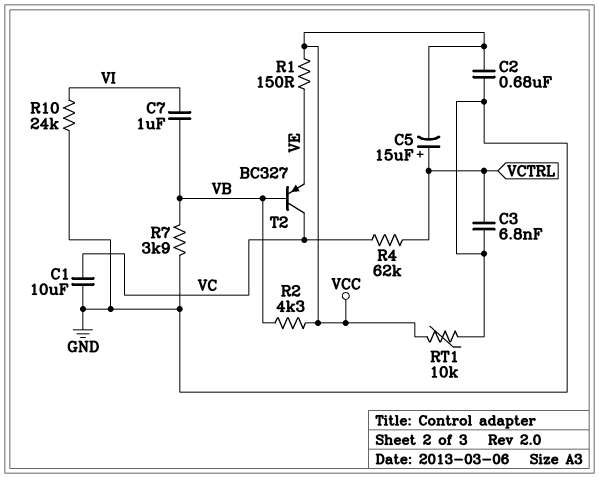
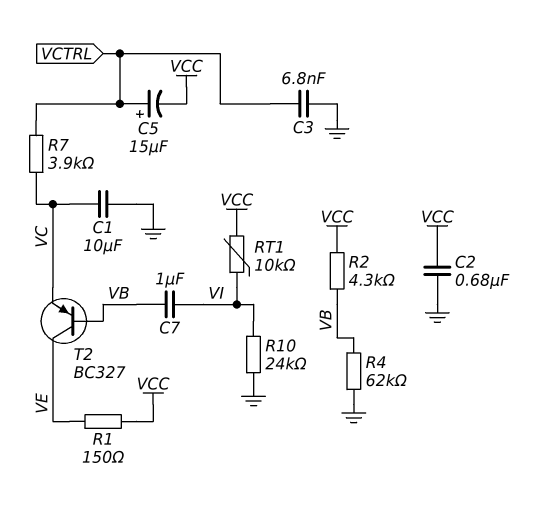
R4: 62k (VC, VCTRL) -> 62k (GND, VB)
R7: 3.9k (GND, VB) -> 3.9k (VC, VCTRL)
RT1: 10k (GND, VCC) -> 10k (VCC, VI)
T2: PNP BC327 (B VB, C VC, E VE) -> PNP BC327 (B VB, C VE, E VC)

